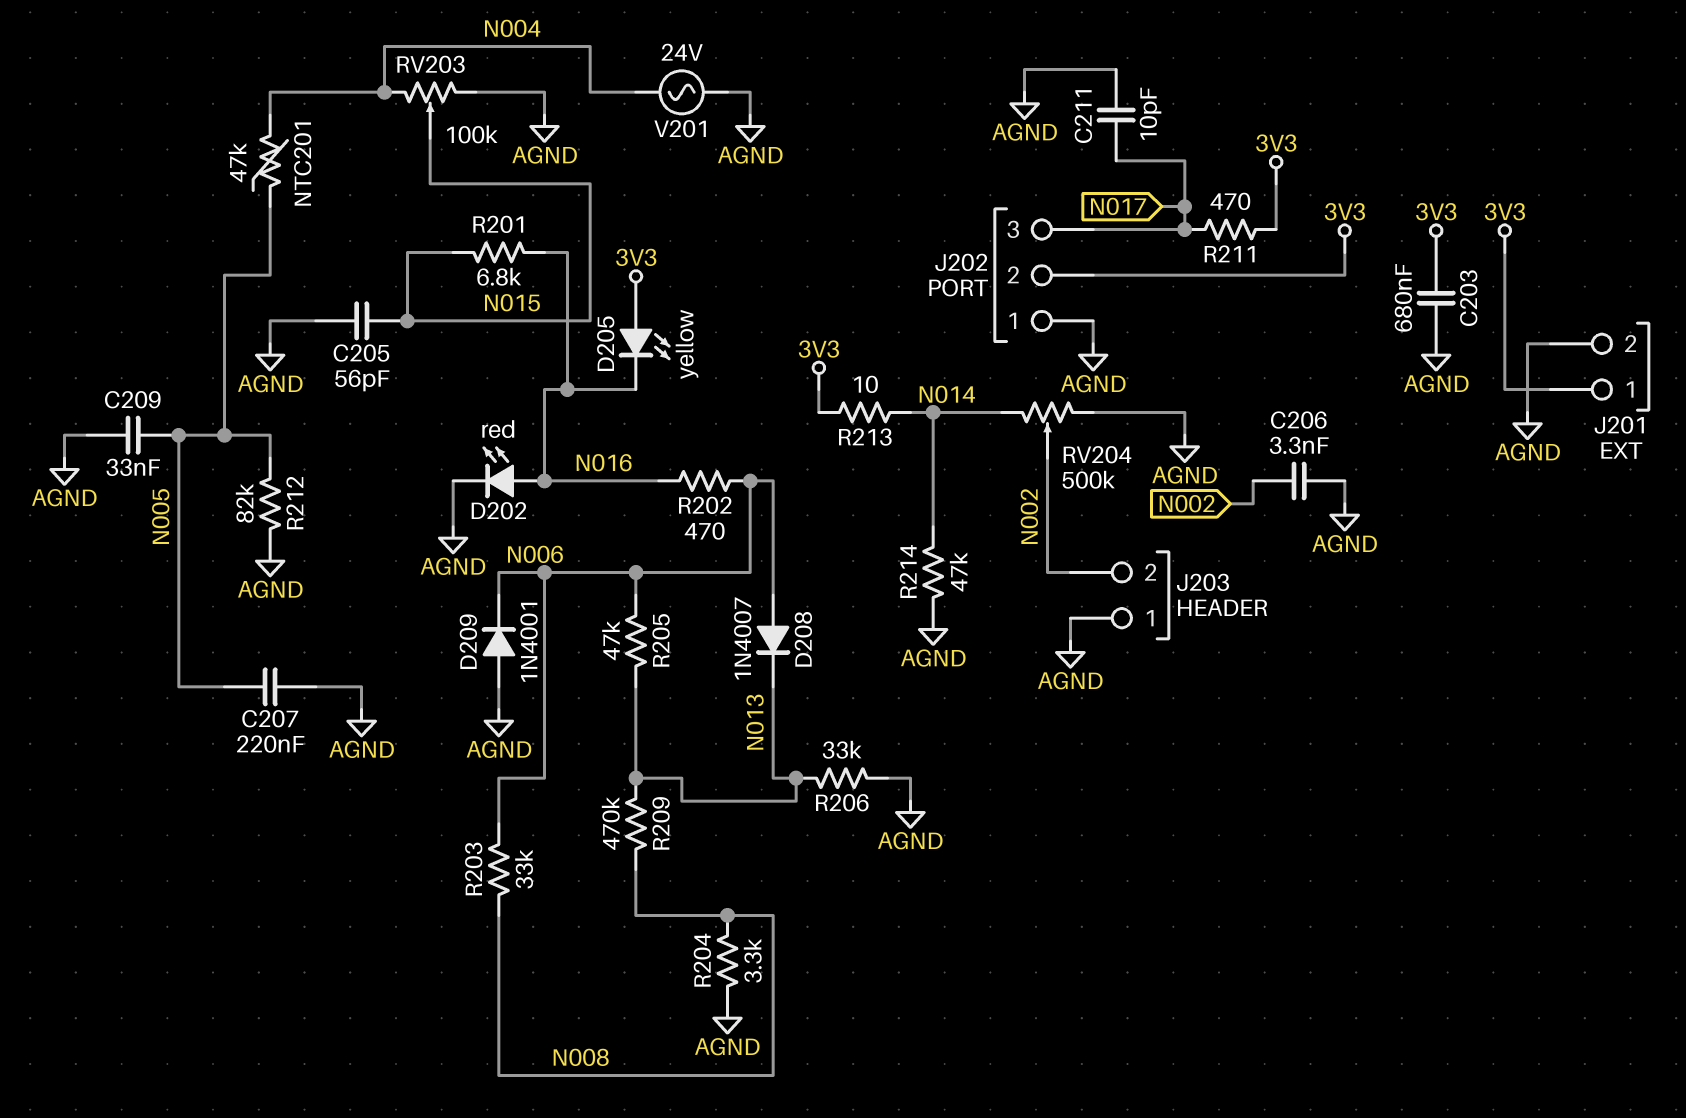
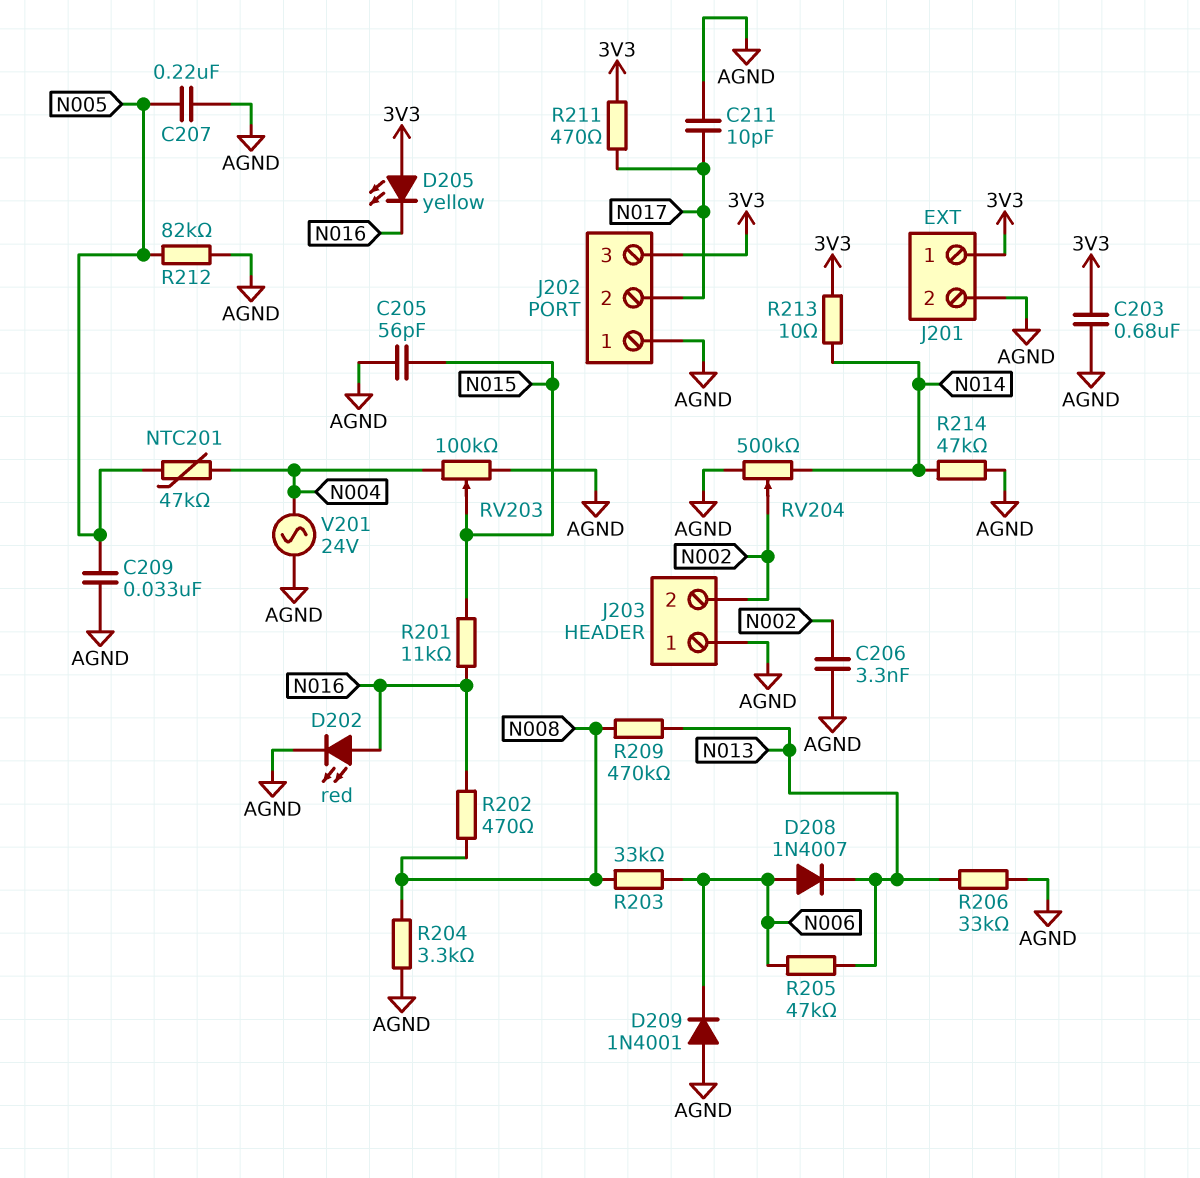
J202 pin 2: 3V3 -> N017
J202 pin 3: N017 -> 3V3
R201: 6.8k (N015, N016) -> 11k (N015, N016)
R202: 470 (N006, N016) -> 470 (N008, N016)

